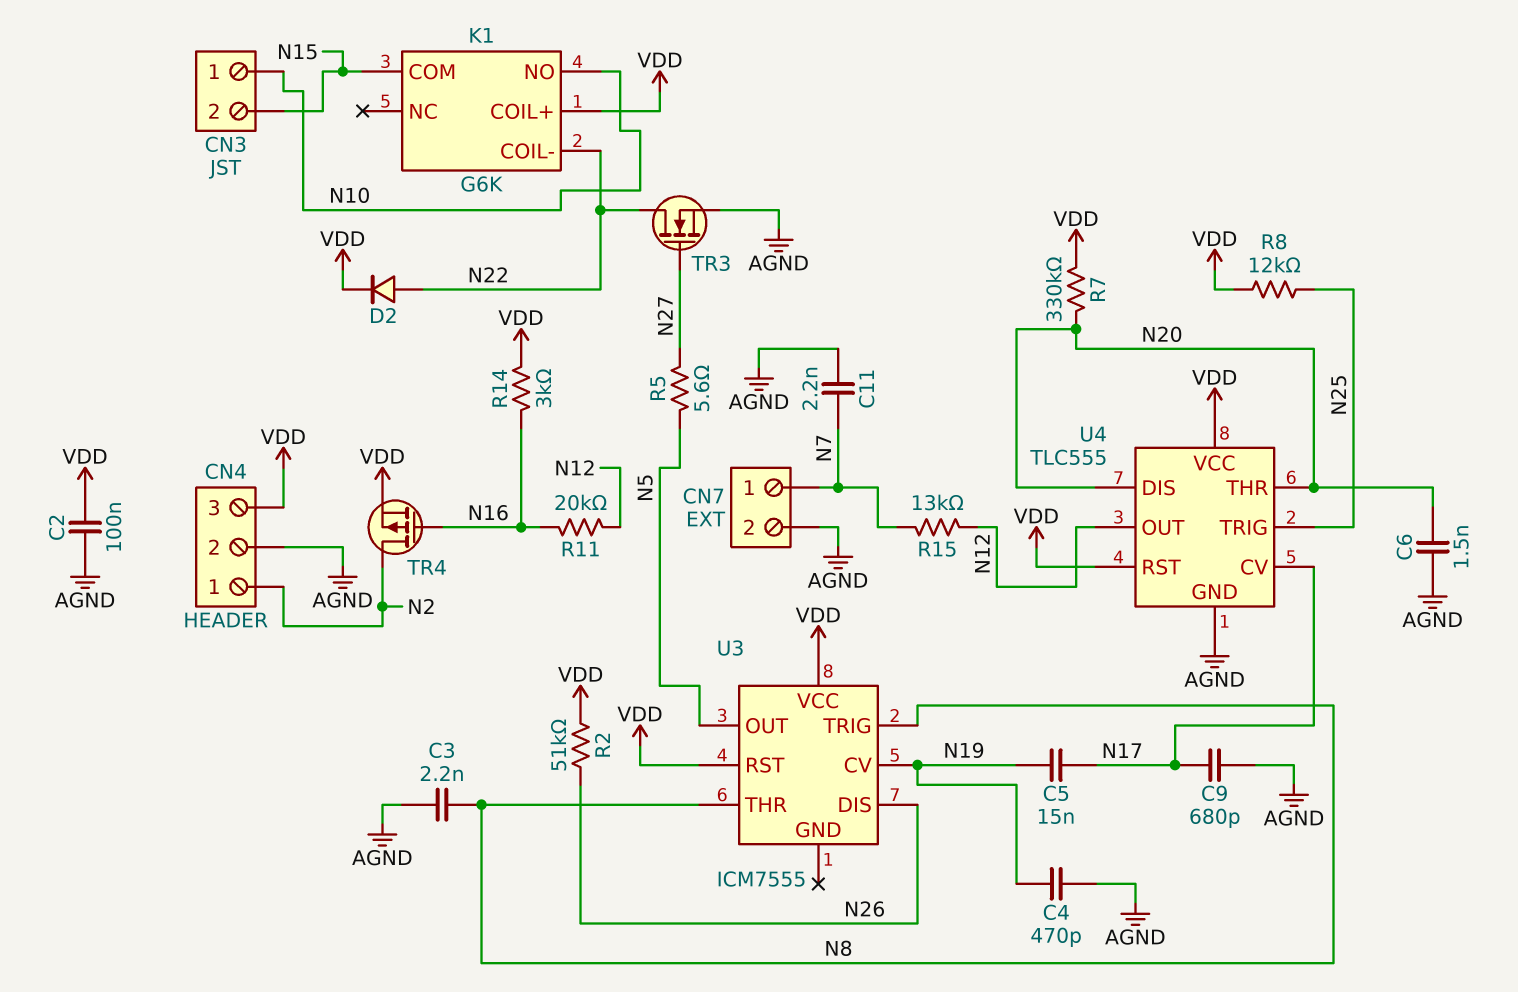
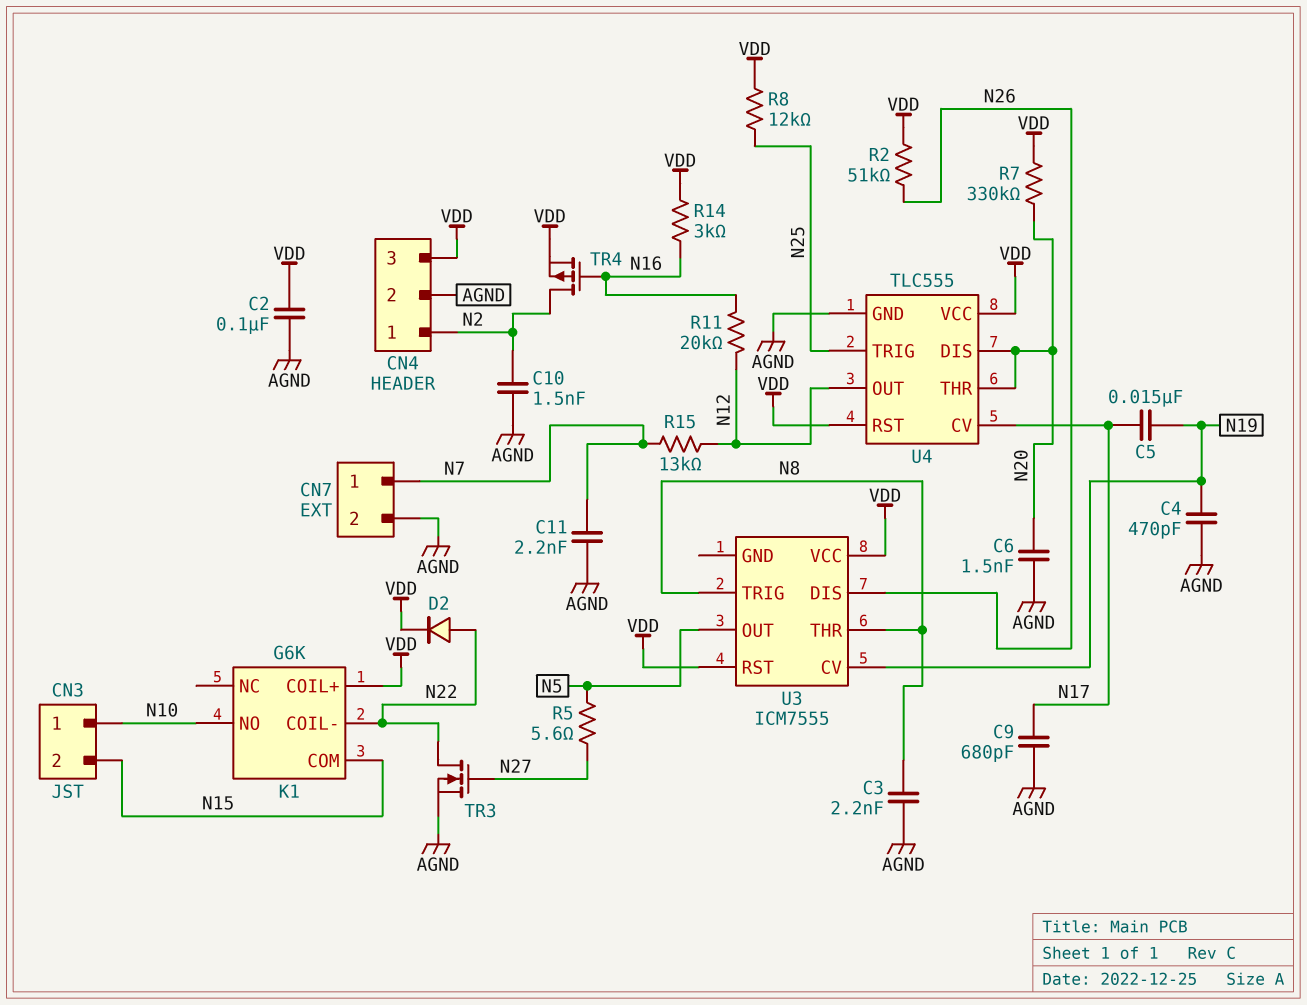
C10: none -> 1.5nF (AGND, N2)

